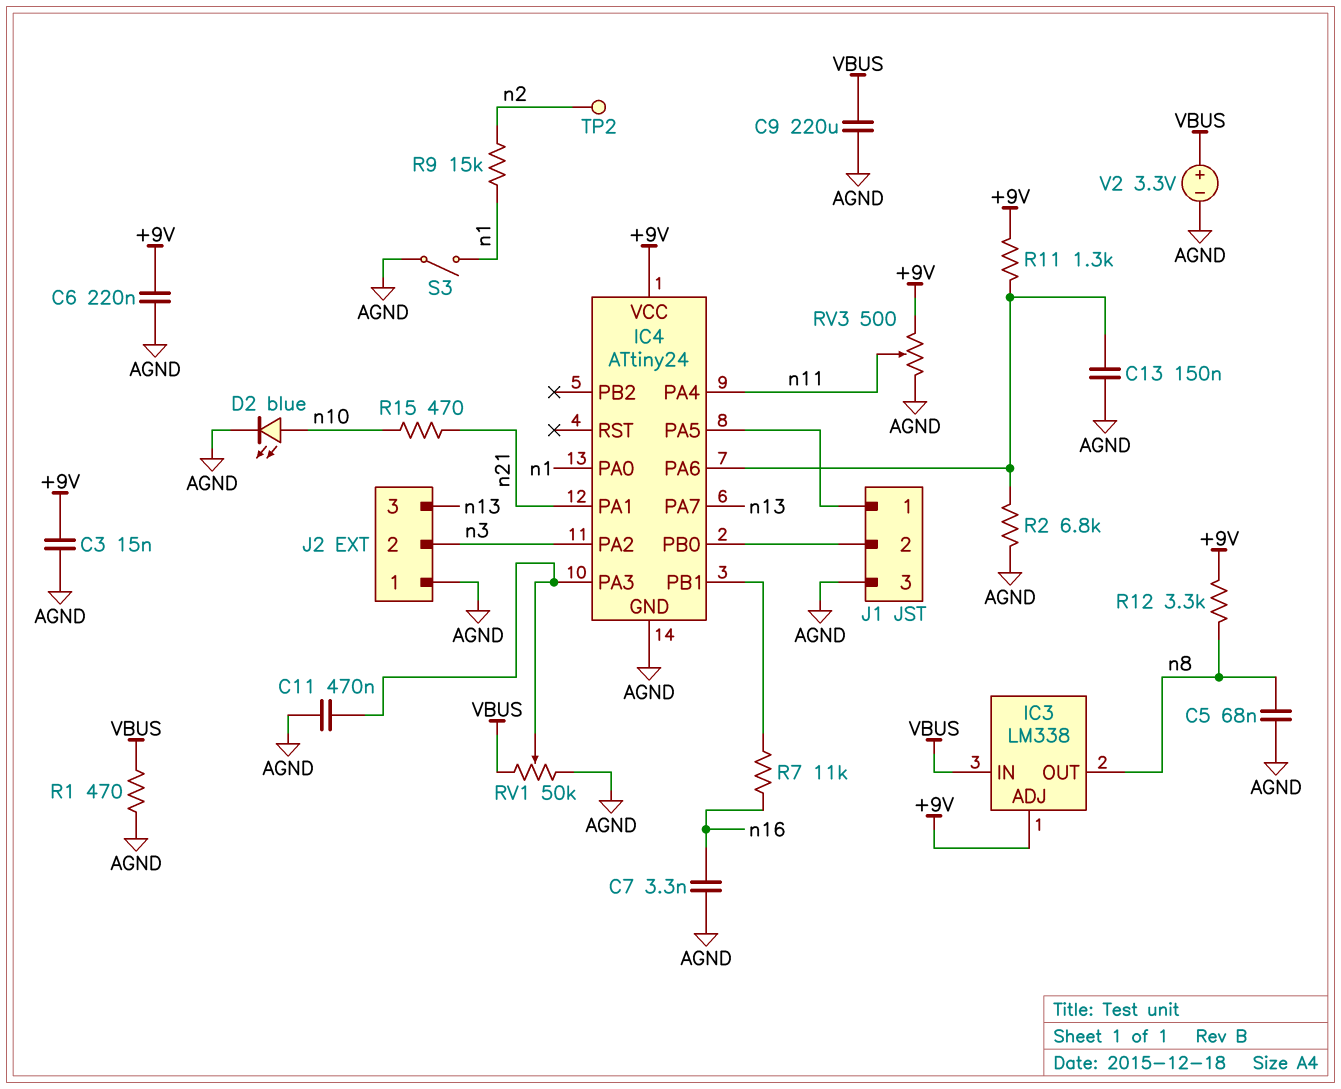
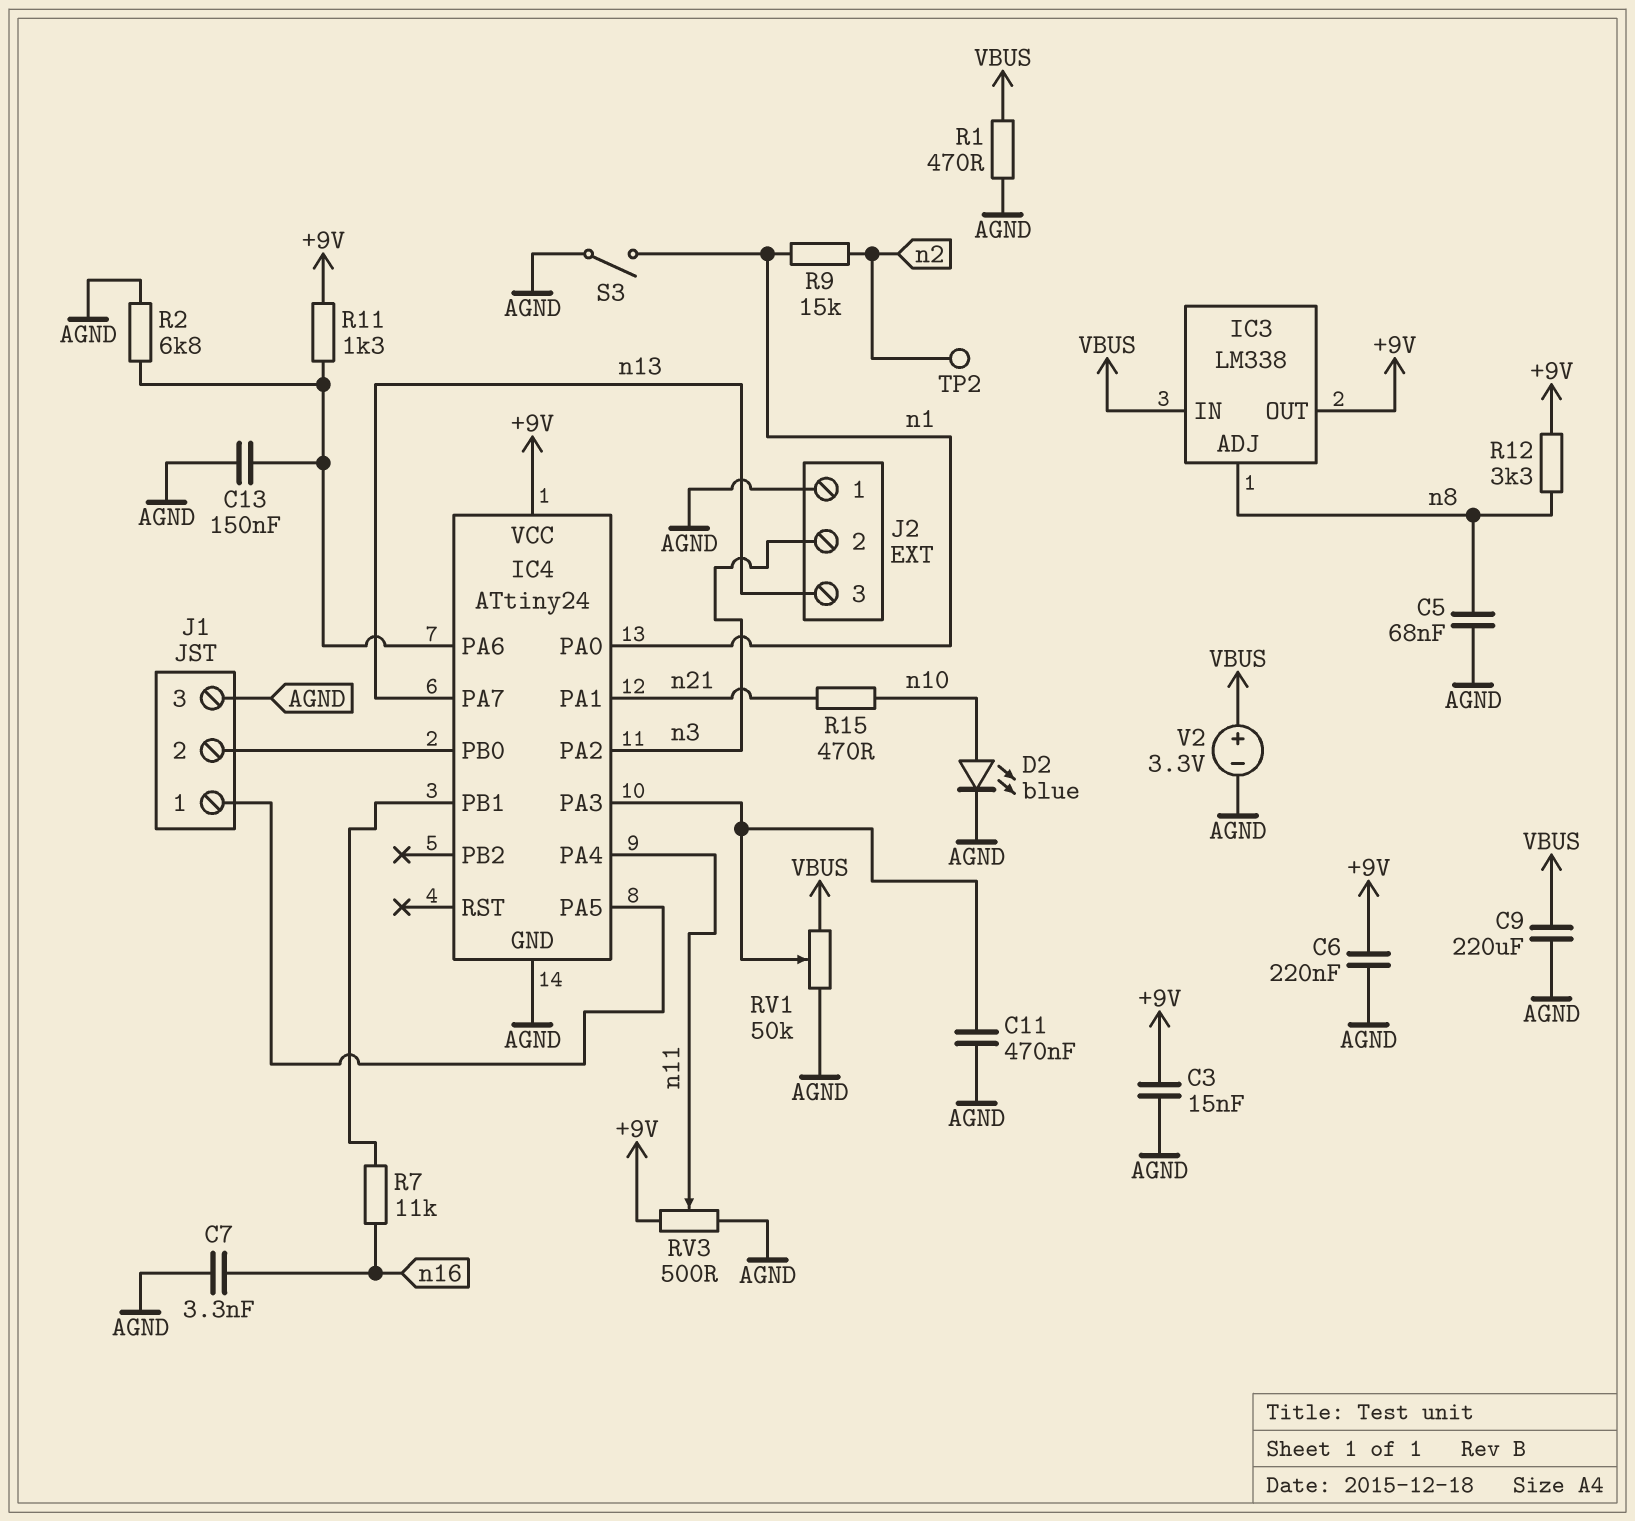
IC3 pin ADJ: +9V -> n8
IC3 pin OUT: n8 -> +9V

